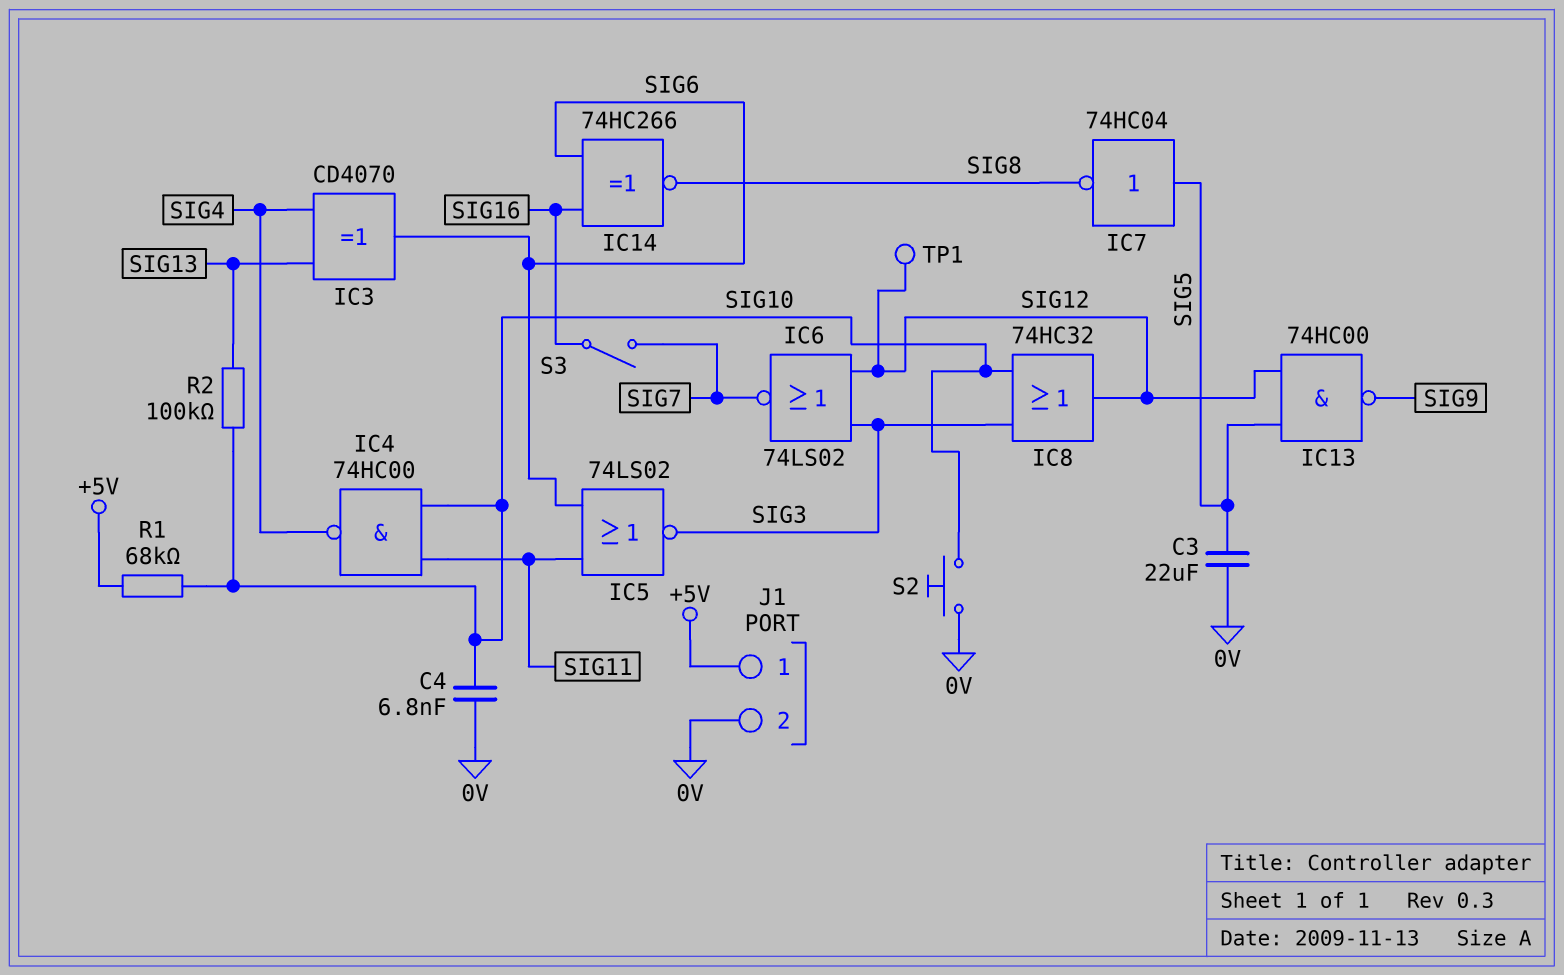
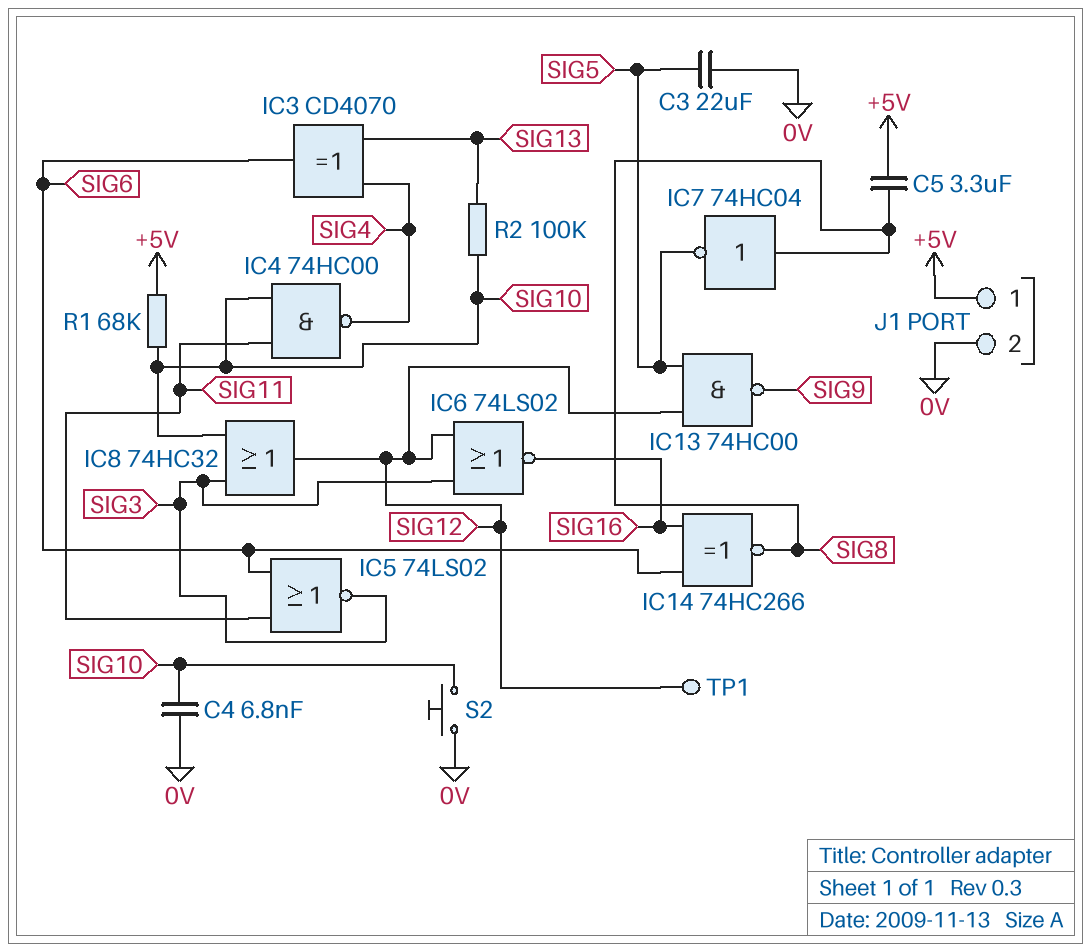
C5: none -> 3.3uF (+5V, SIG8)
IC6: NOR 74LS02 (in SIG3, in SIG12, out SIG7) -> NOR 74LS02 (in SIG3, in SIG12, out SIG16)
IC7: NOT 74HC04 (in SIG5, out SIG8) -> NOT 74HC04 (in SIG8, out SIG5)
S3: switch (SIG7, SIG16) -> none

